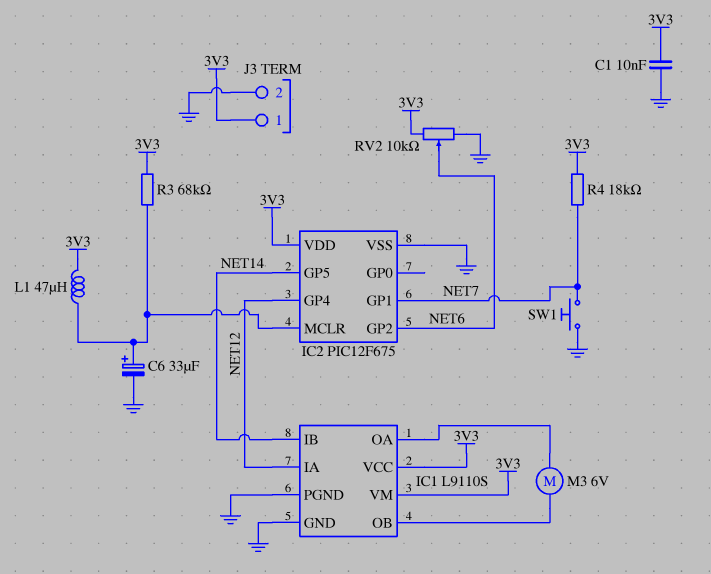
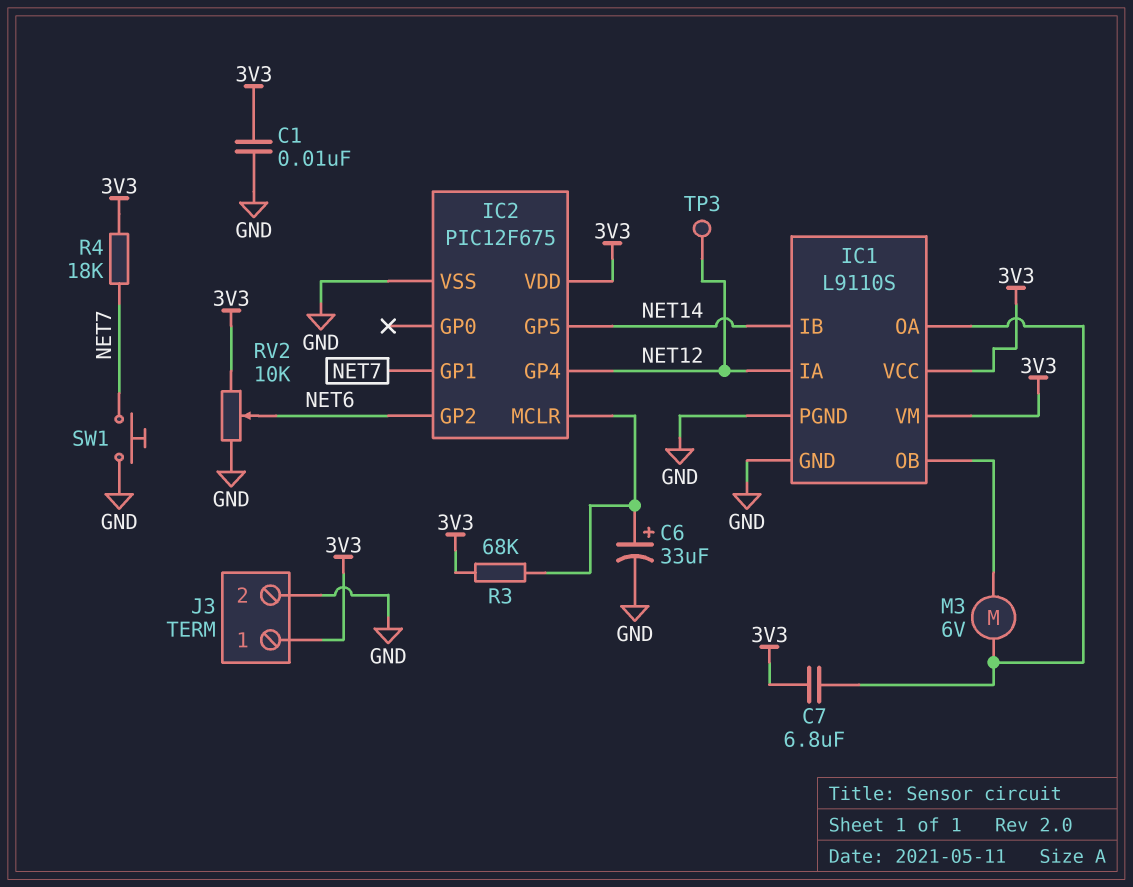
C7: none -> 6.8uF (3V3, IC1/OA)
L1: 47uH (3V3, IC2/MCLR) -> none
TP3: none -> test point (NET12)

